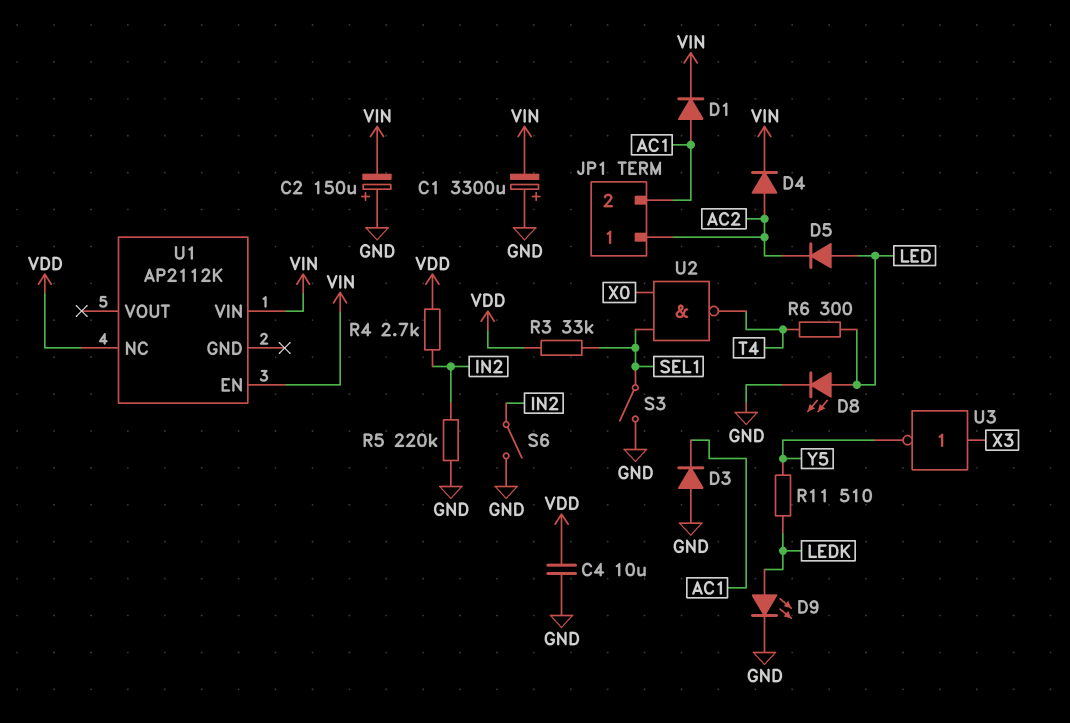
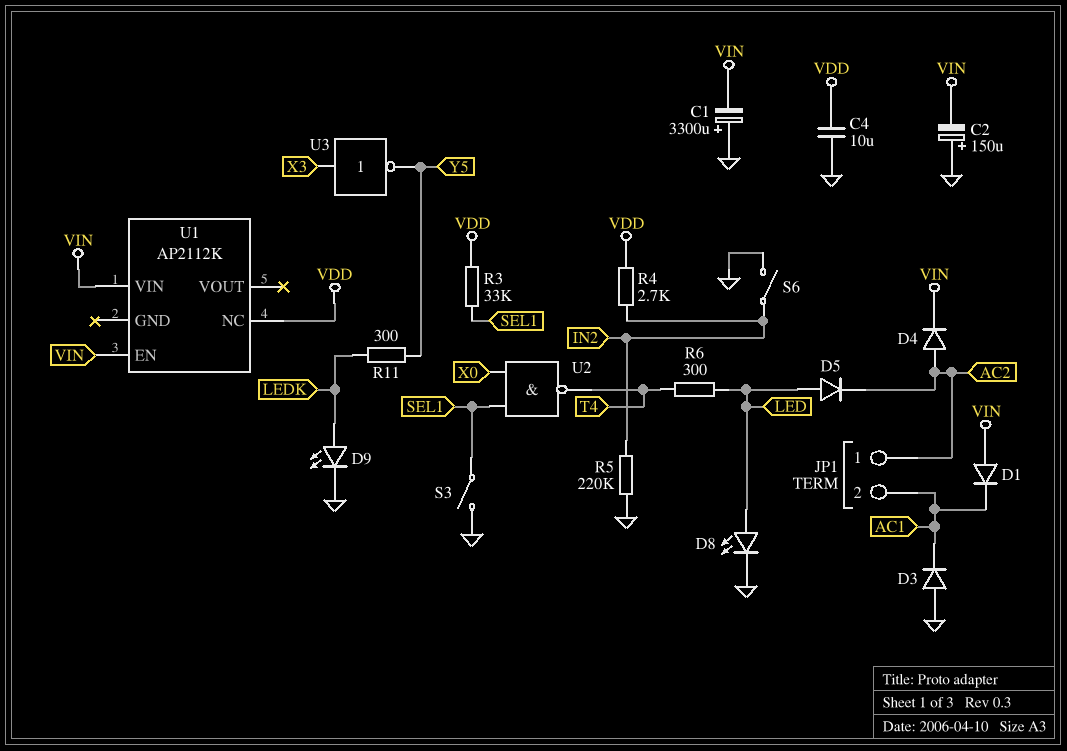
D1: diode (A AC1, K VIN) -> diode (A VIN, K AC1)
R11: 510 (LEDK, Y5) -> 300 (LEDK, Y5)

